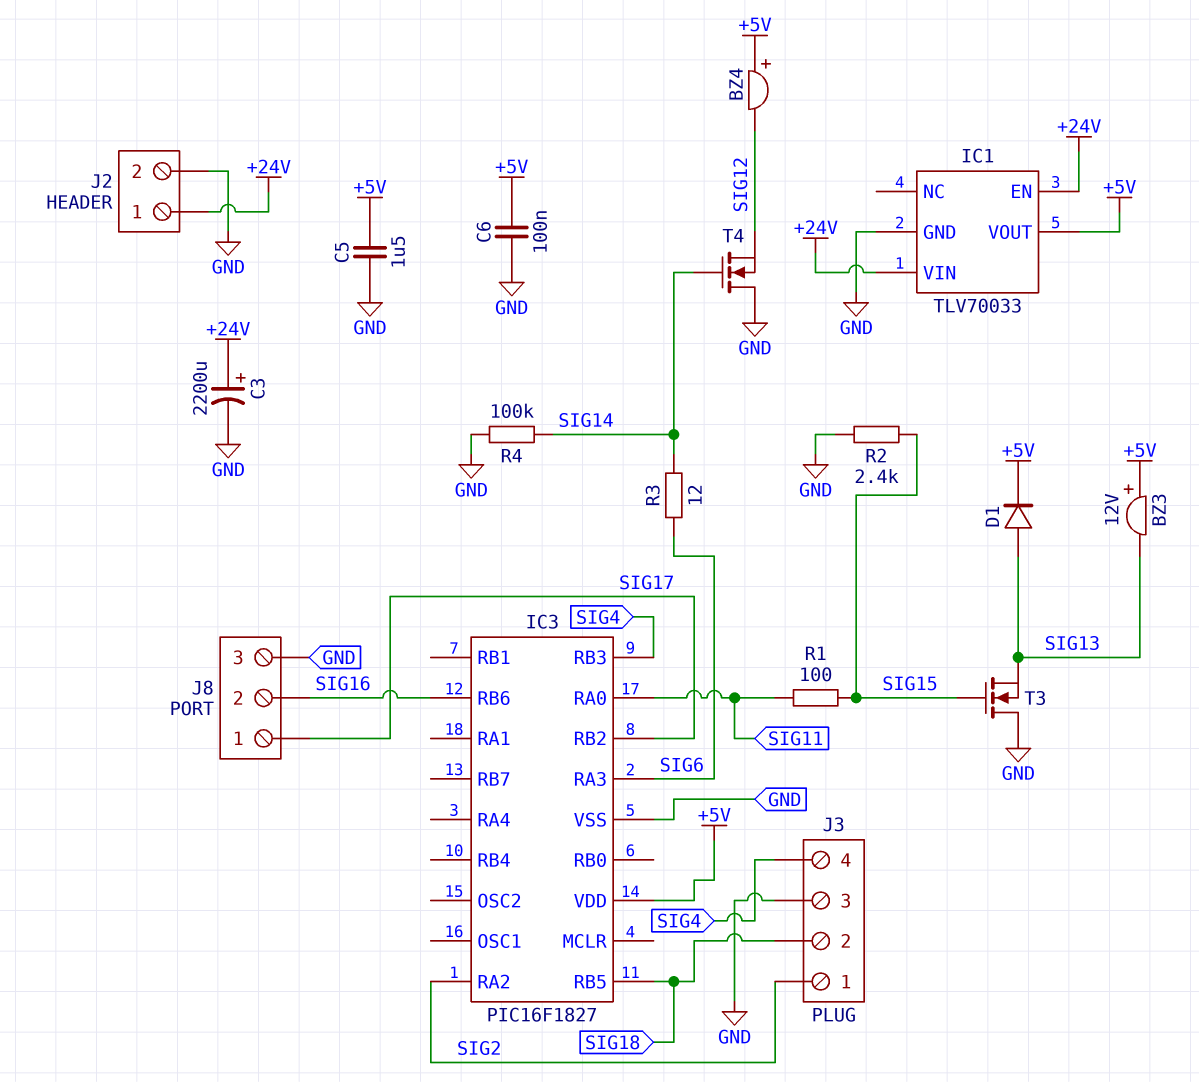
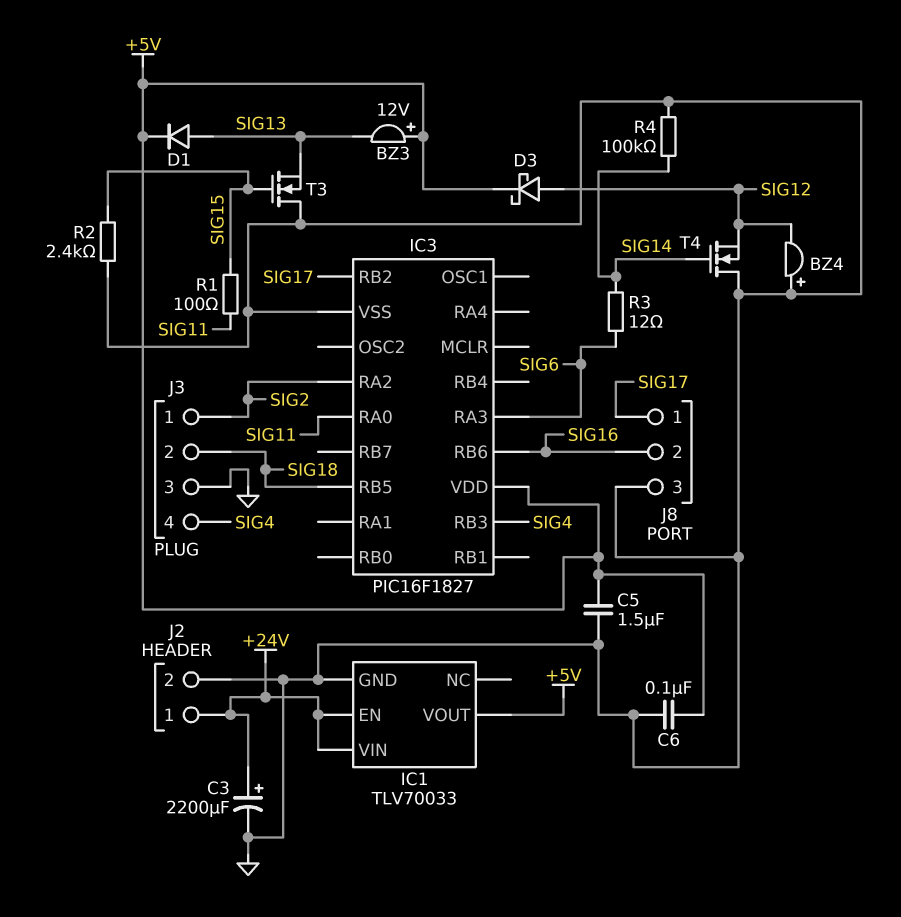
BZ4: buzzer (plus +5V, minus SIG12) -> buzzer (plus GND, minus SIG12)
D3: none -> schottky (A SIG12, K +5V)

